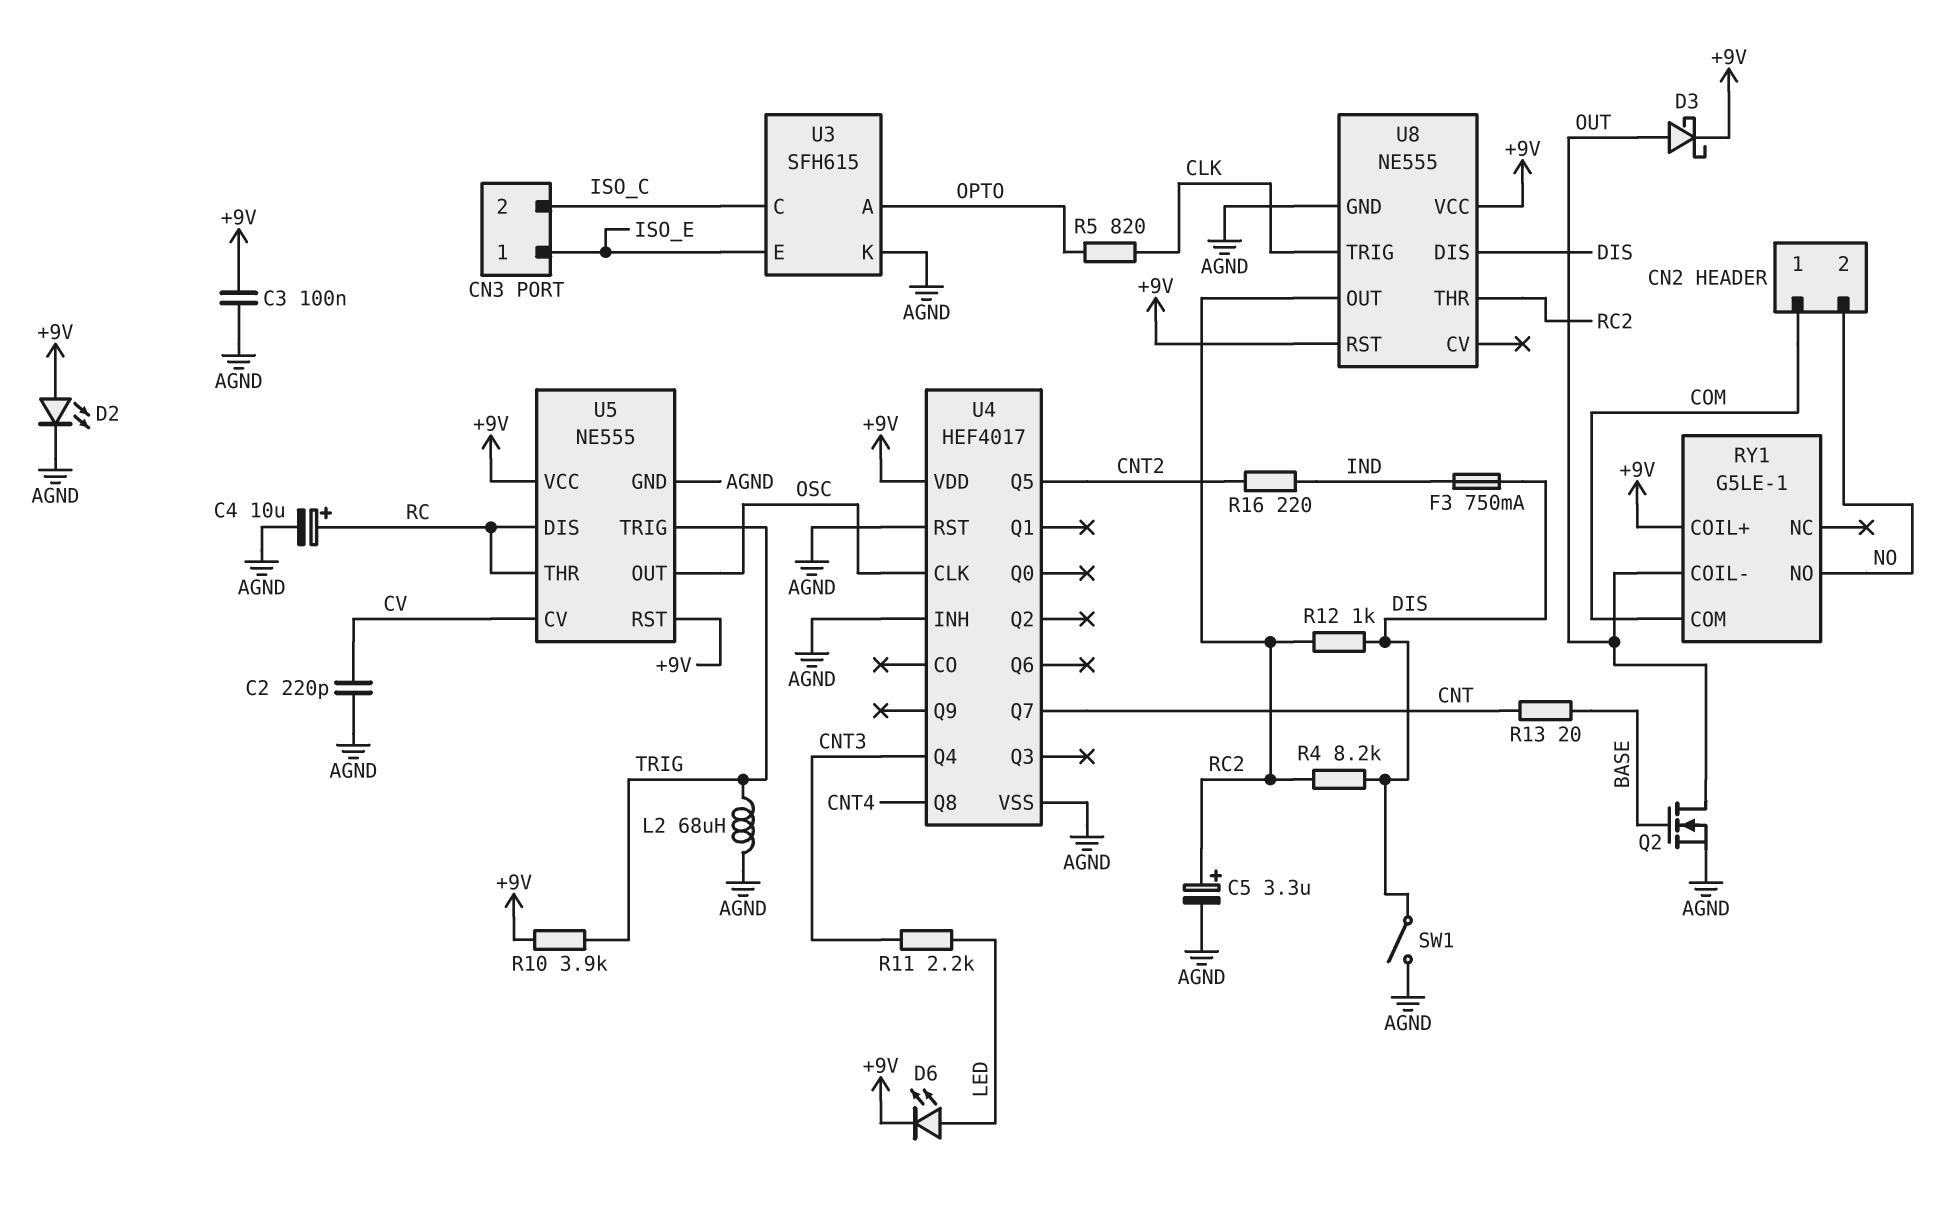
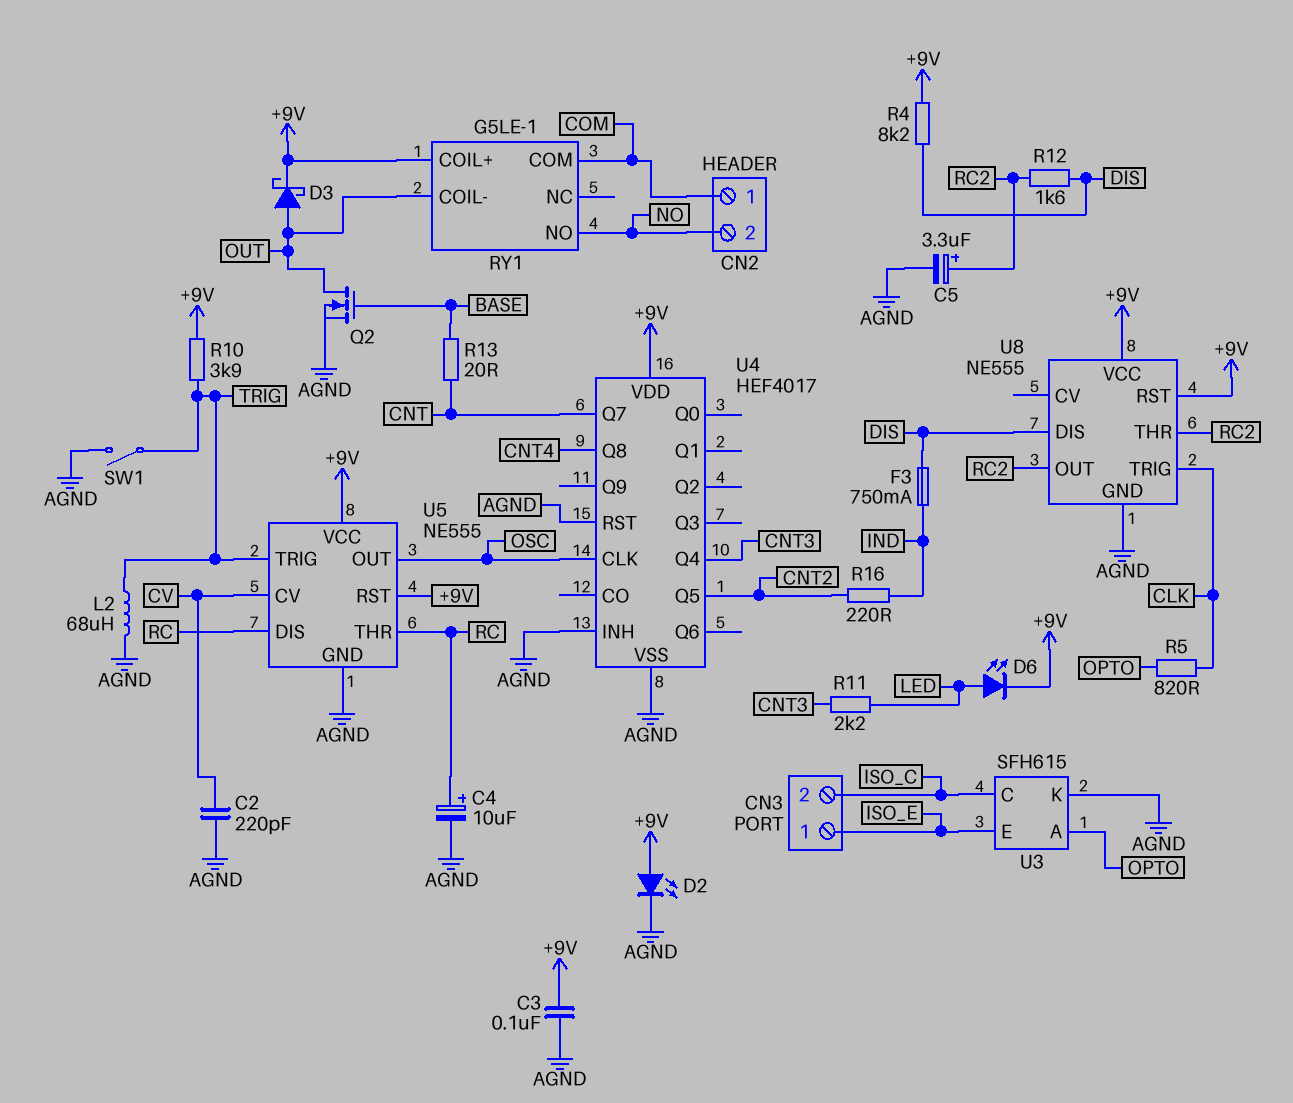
R4: 8.2k (DIS, RC2) -> 8.2k (+9V, DIS)
R12: 1k (DIS, RC2) -> 1.6k (DIS, RC2)
SW1: switch (AGND, DIS) -> switch (AGND, TRIG)

